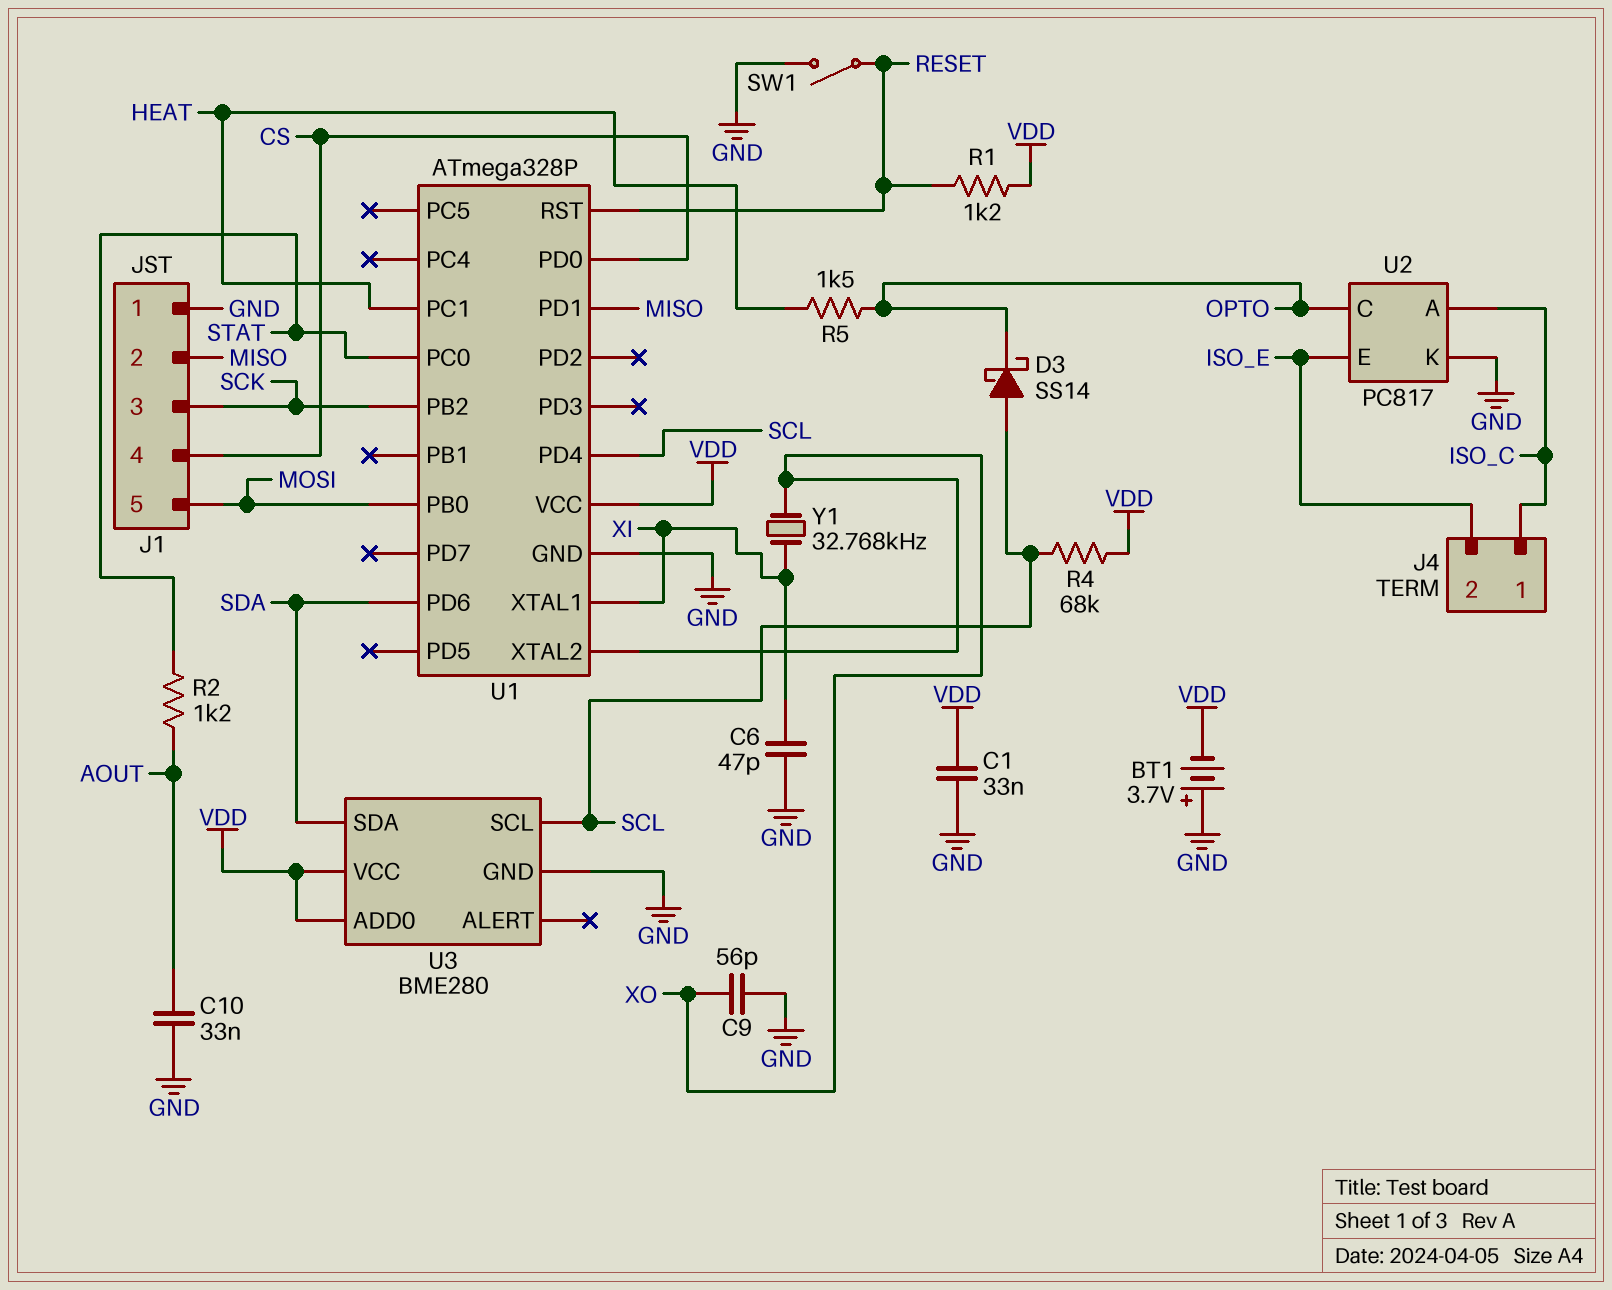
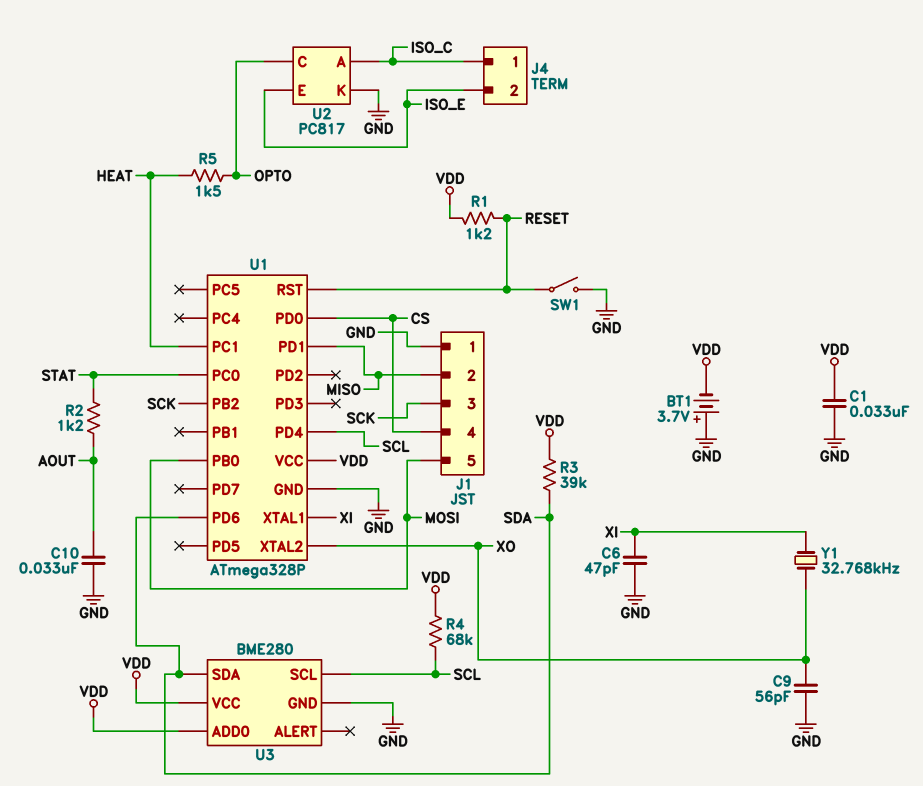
D3: schottky SS14 (A SCL, K OPTO) -> none
R3: none -> 39k (SDA, VDD)

